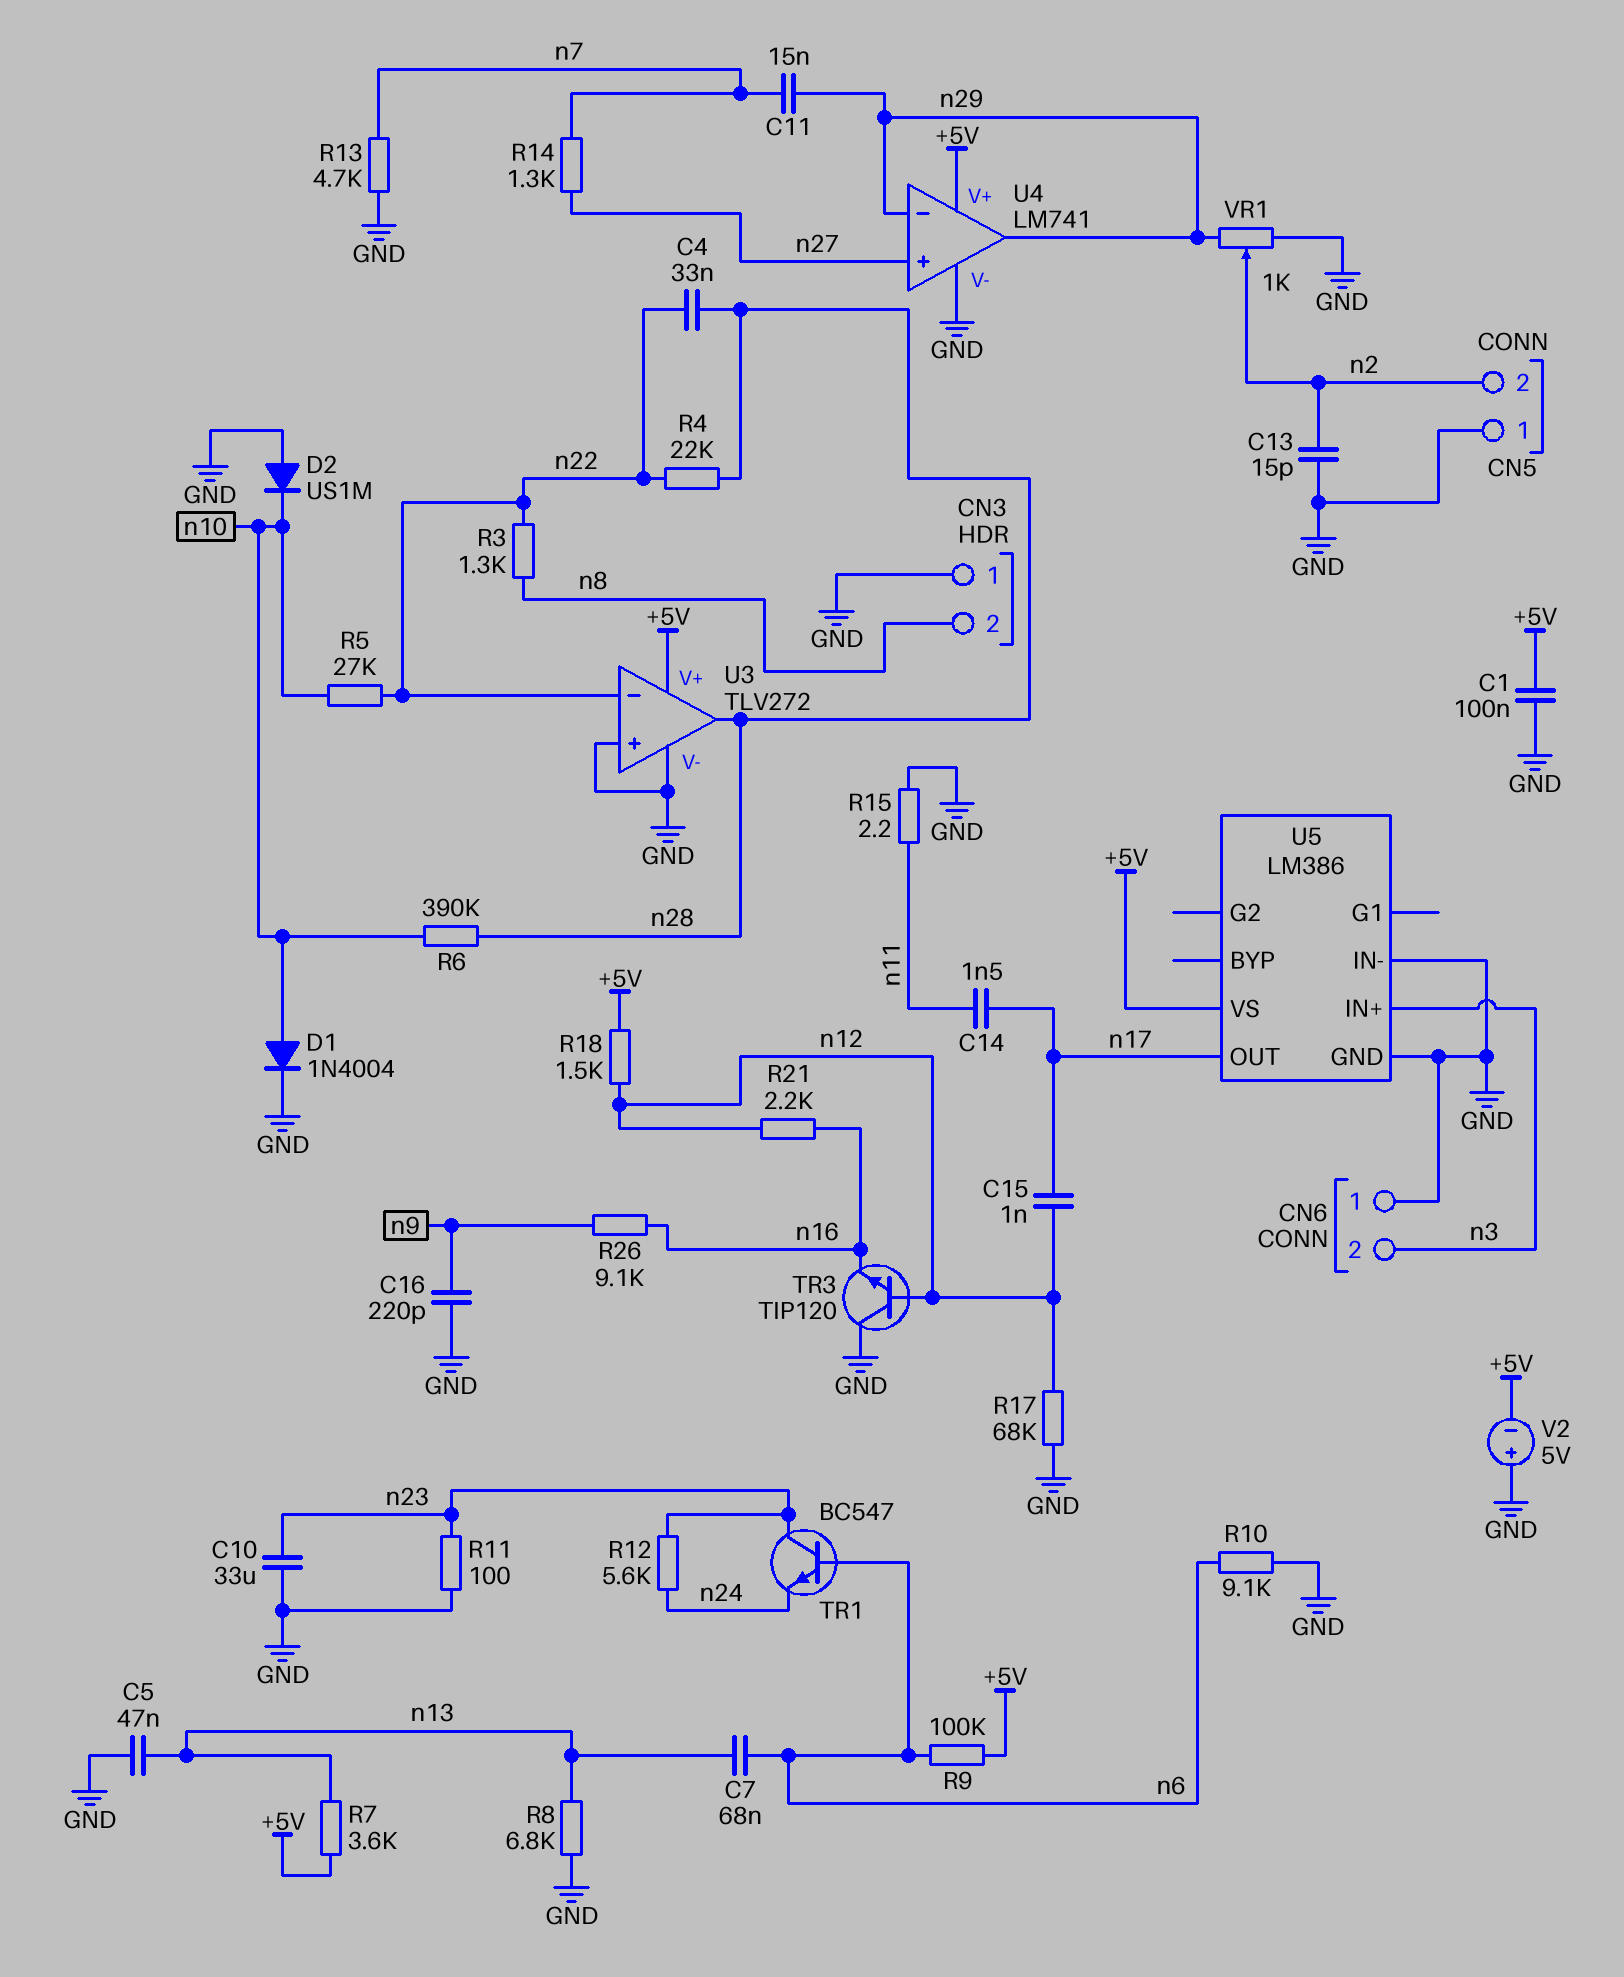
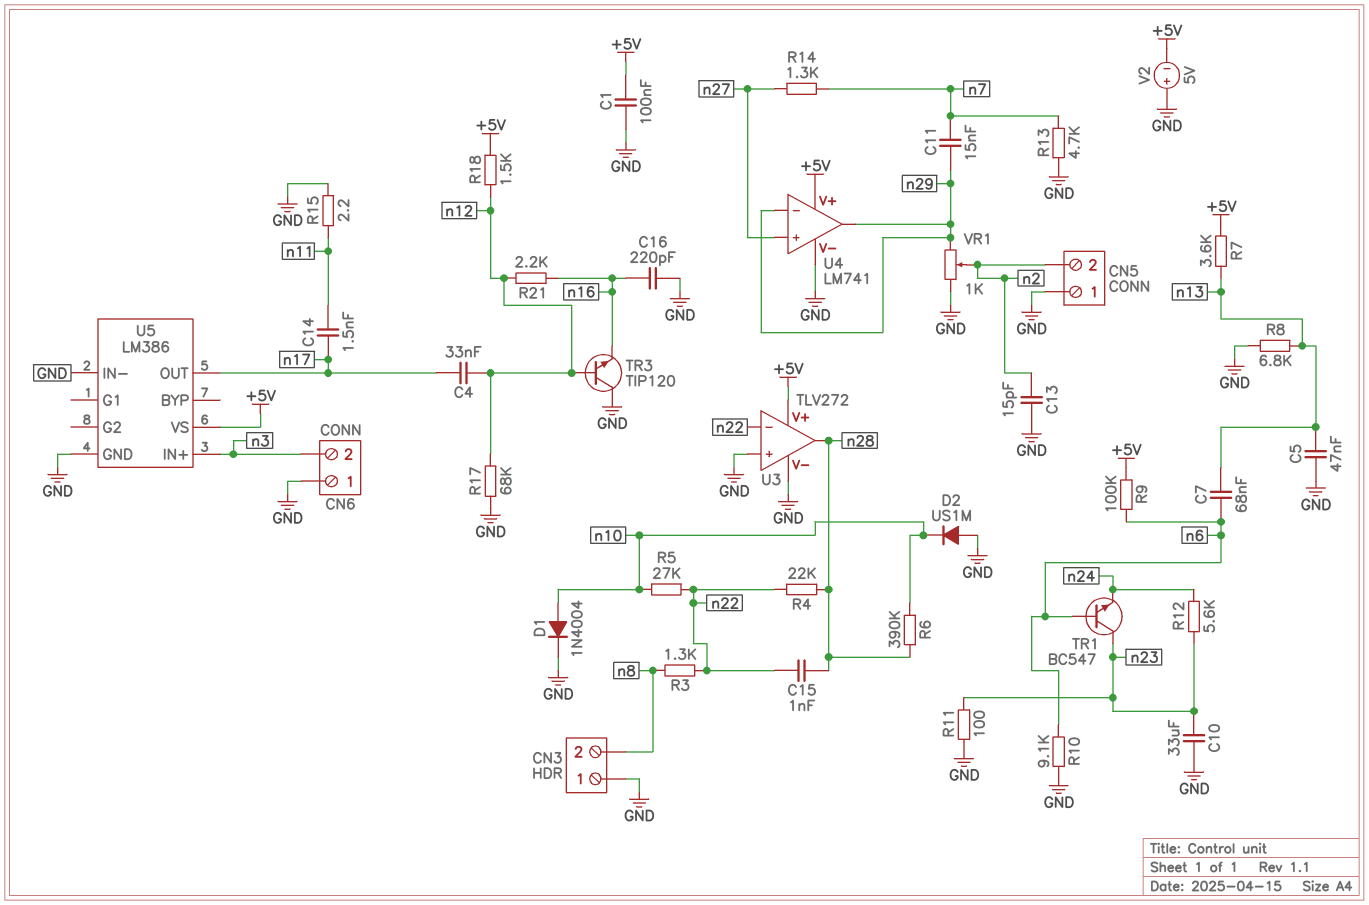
C4: 33nF (n22, n28) -> 33nF (n12, n17)
C15: 1nF (n12, n17) -> 1nF (n22, n28)
C16: 220pF (GND, n9) -> 220pF (GND, n16)
R26: 9.1k (n9, n16) -> none

